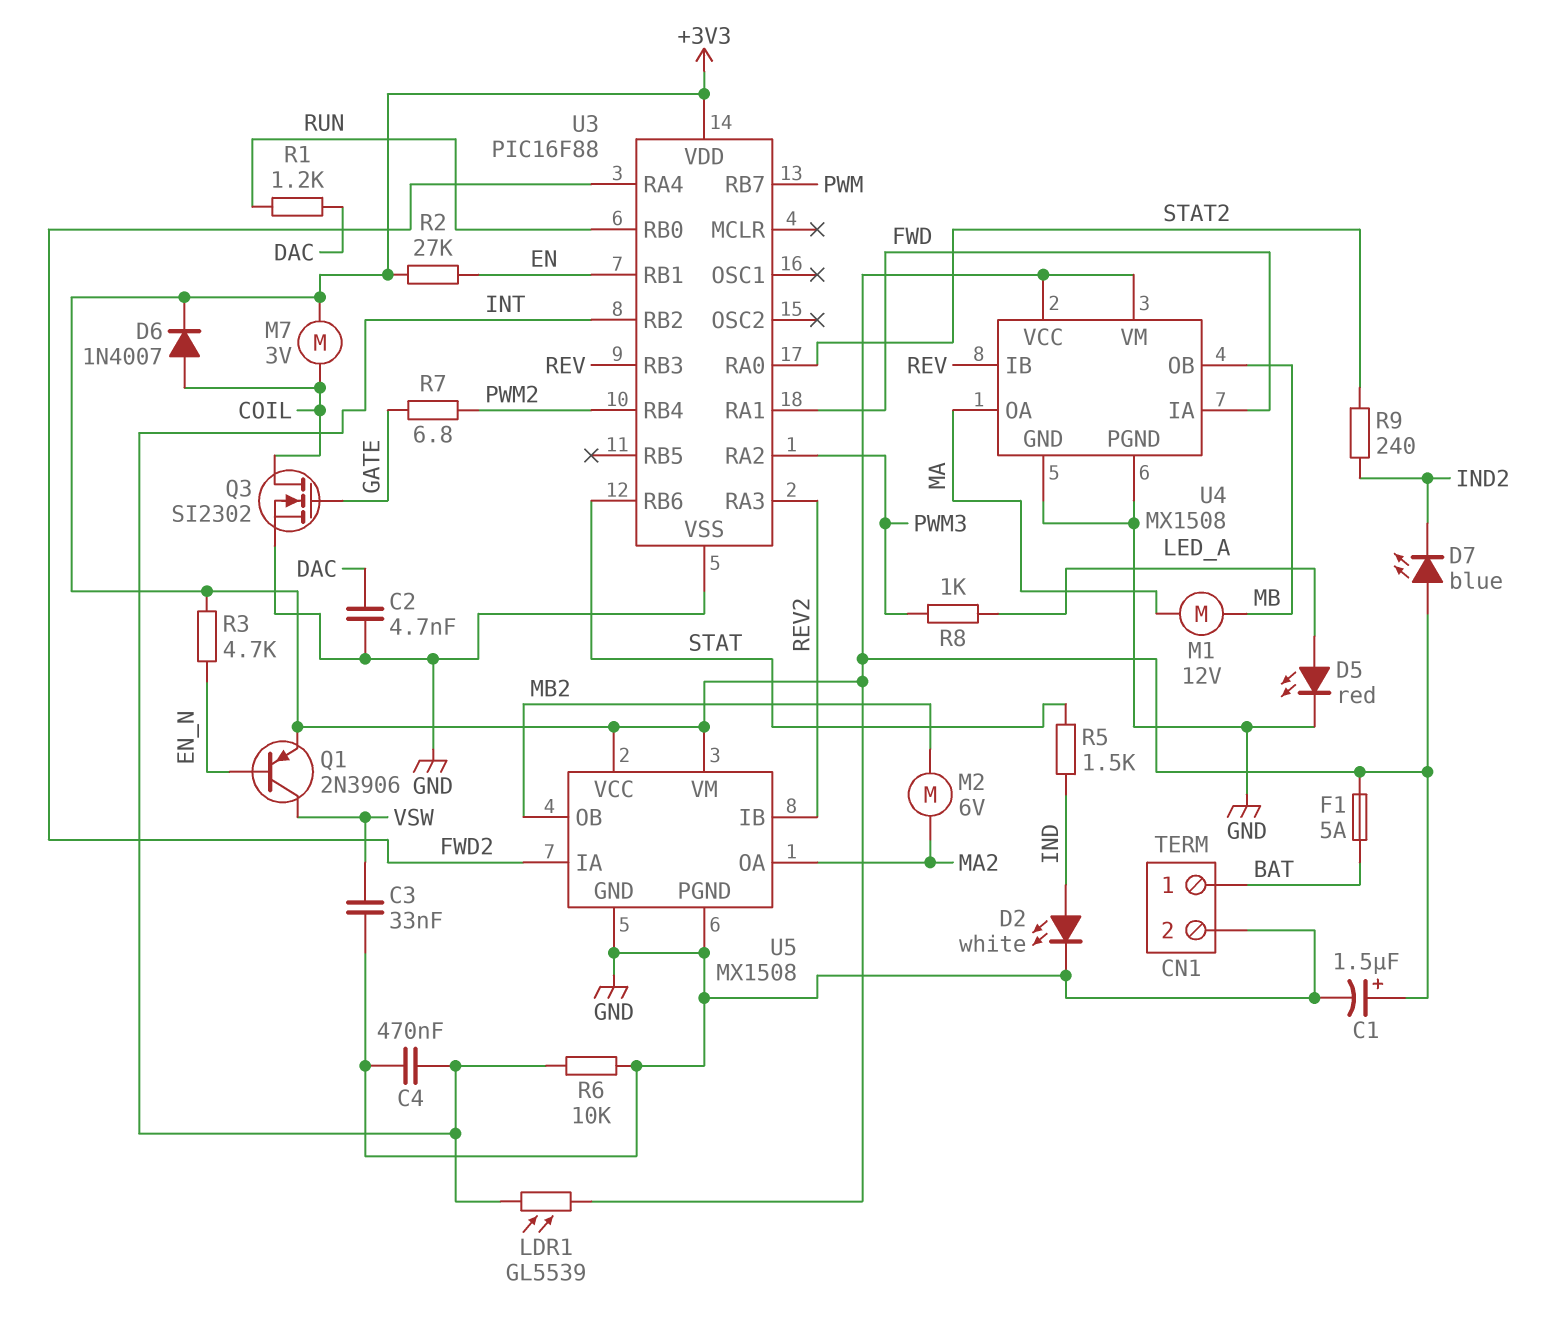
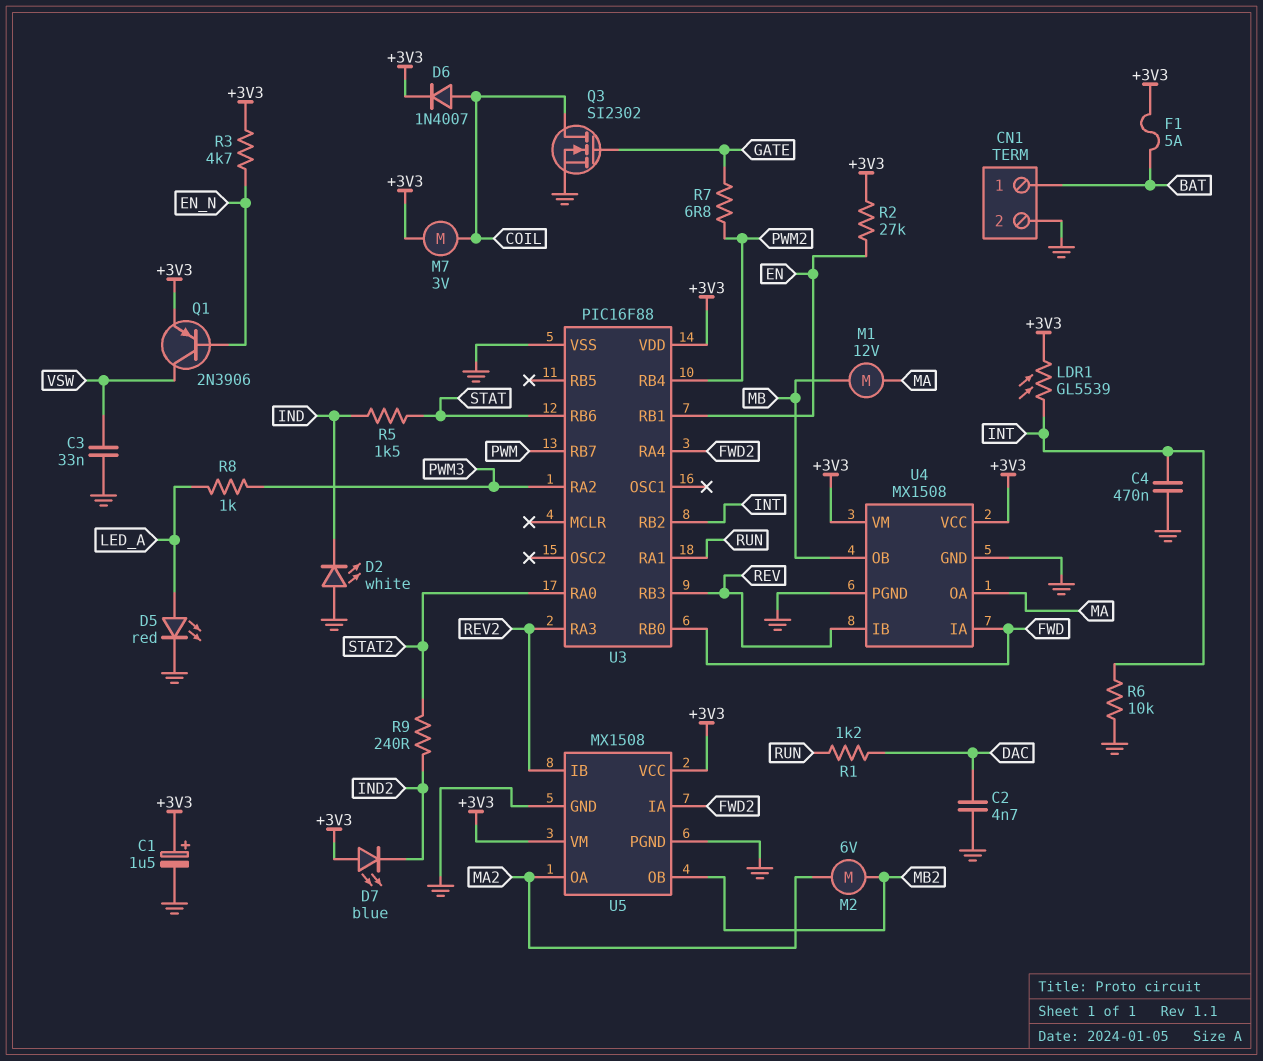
D2: LED white (A IND, K GND) -> LED white (A GND, K IND)
U3 pin RA1: FWD -> RUN
U3 pin RB0: RUN -> FWD

